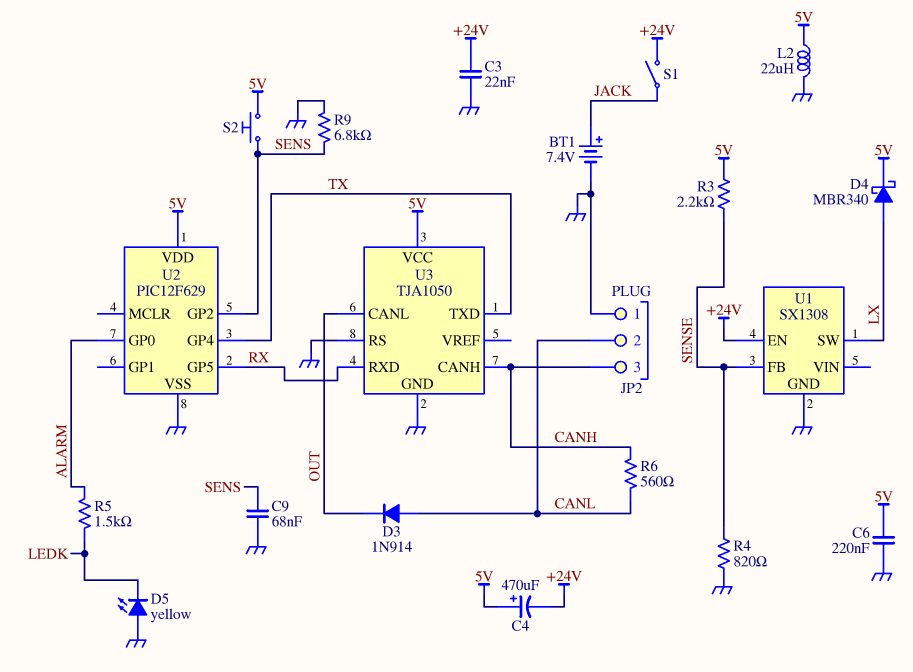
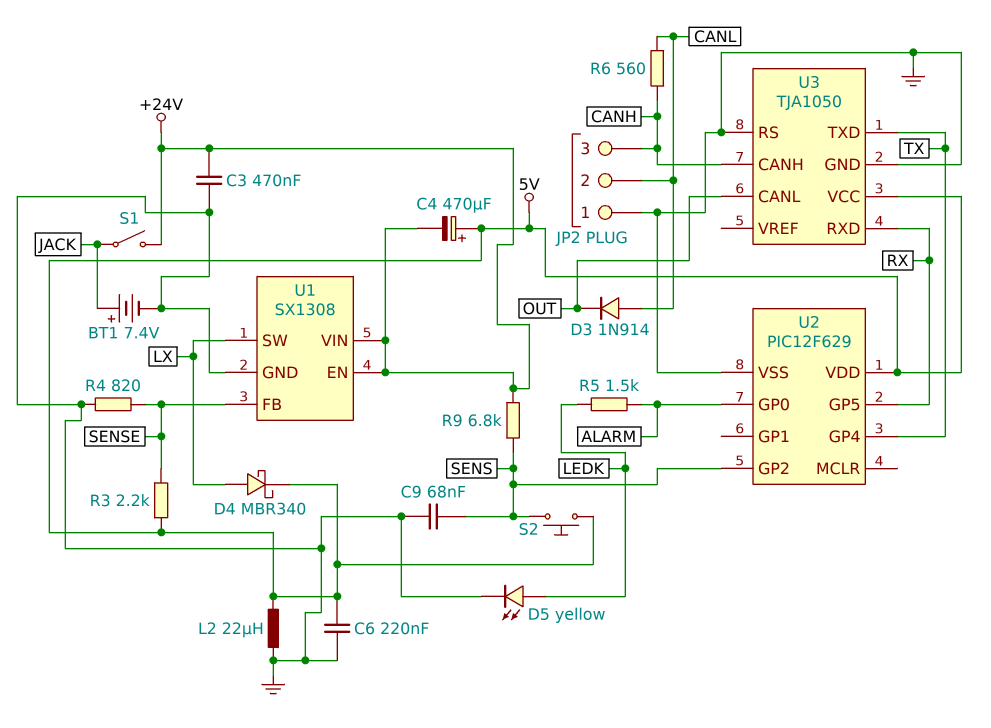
C3: 22nF (+24V, GND) -> 470nF (+24V, GND)
D5: LED yellow (A GND, K LEDK) -> LED yellow (A LEDK, K GND)
R9: 6.8k (GND, SENS) -> 6.8k (+24V, SENS)
U1 pin VIN: none -> +24V

